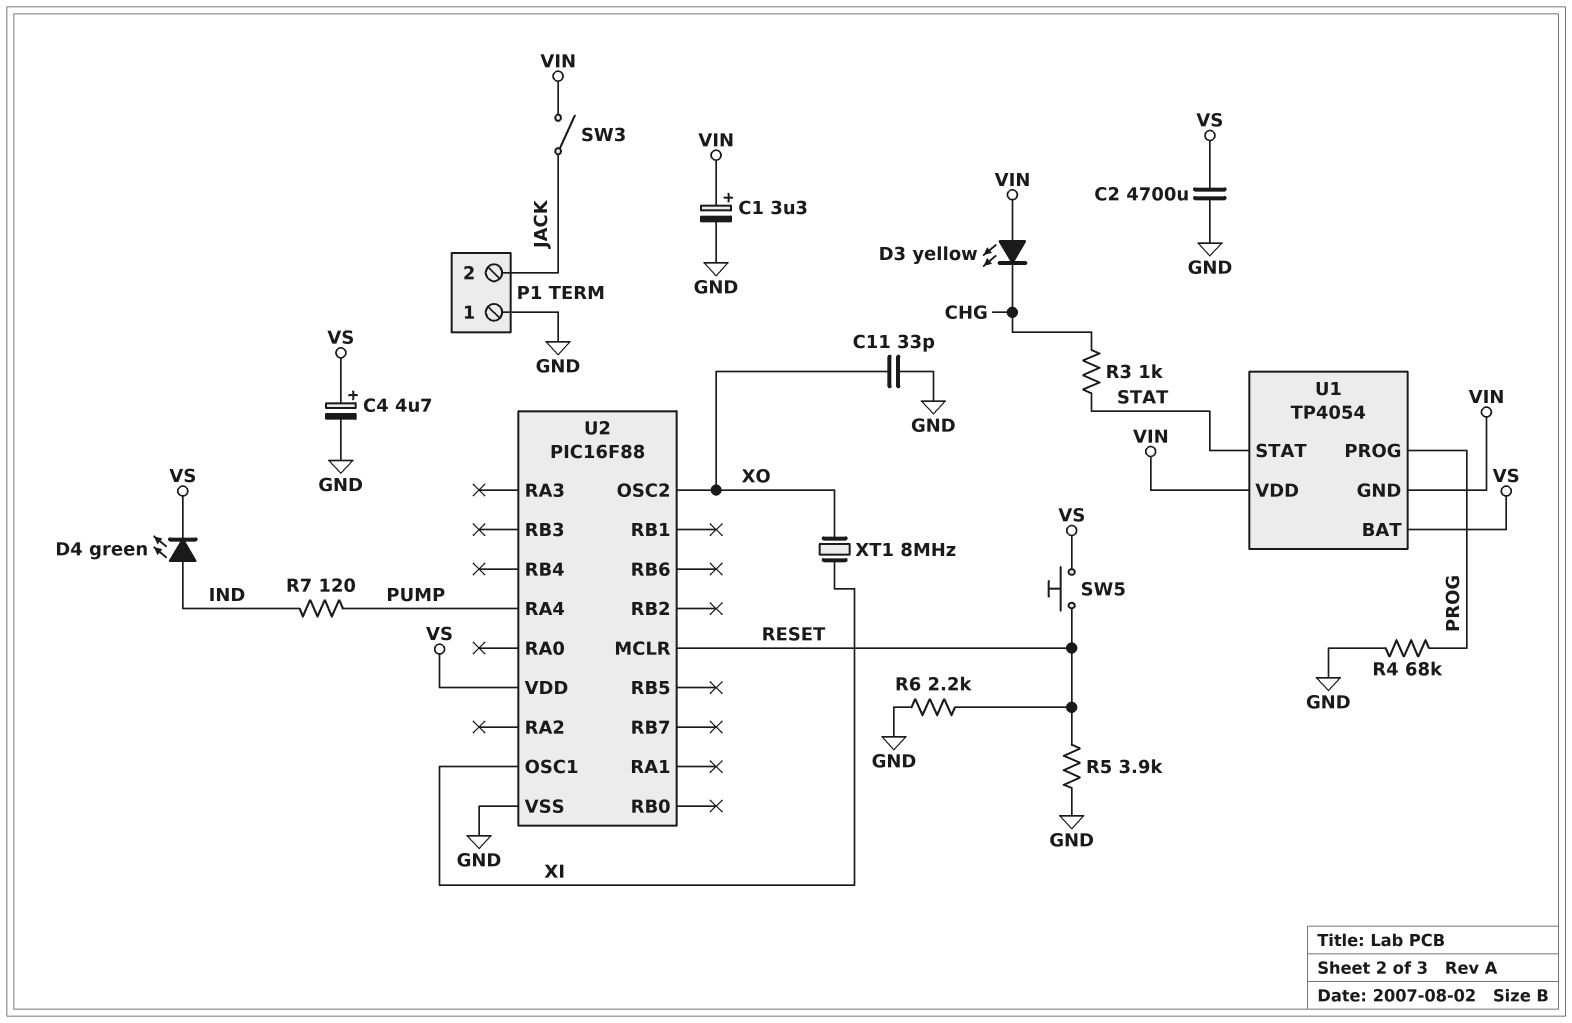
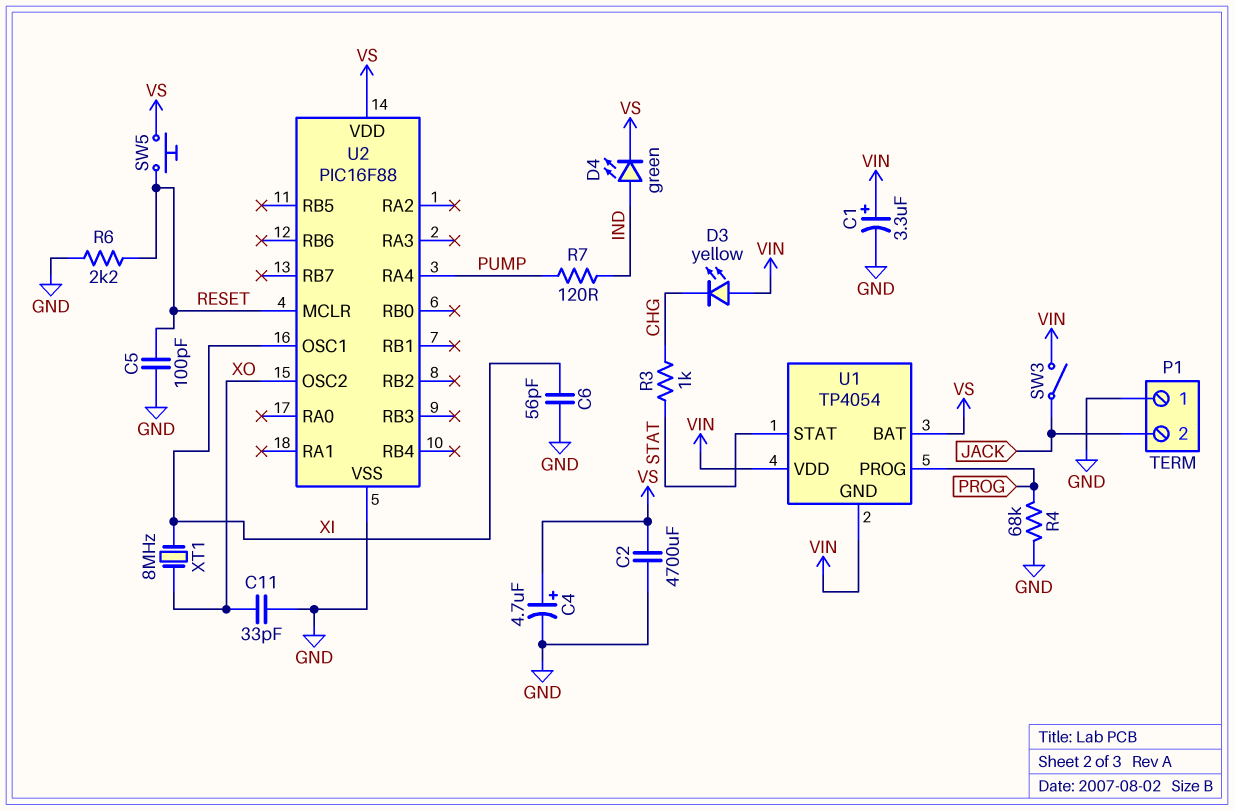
C5: none -> 100pF (GND, RESET)
C6: none -> 56pF (GND, XI)
R5: 3.9k (GND, RESET) -> none

